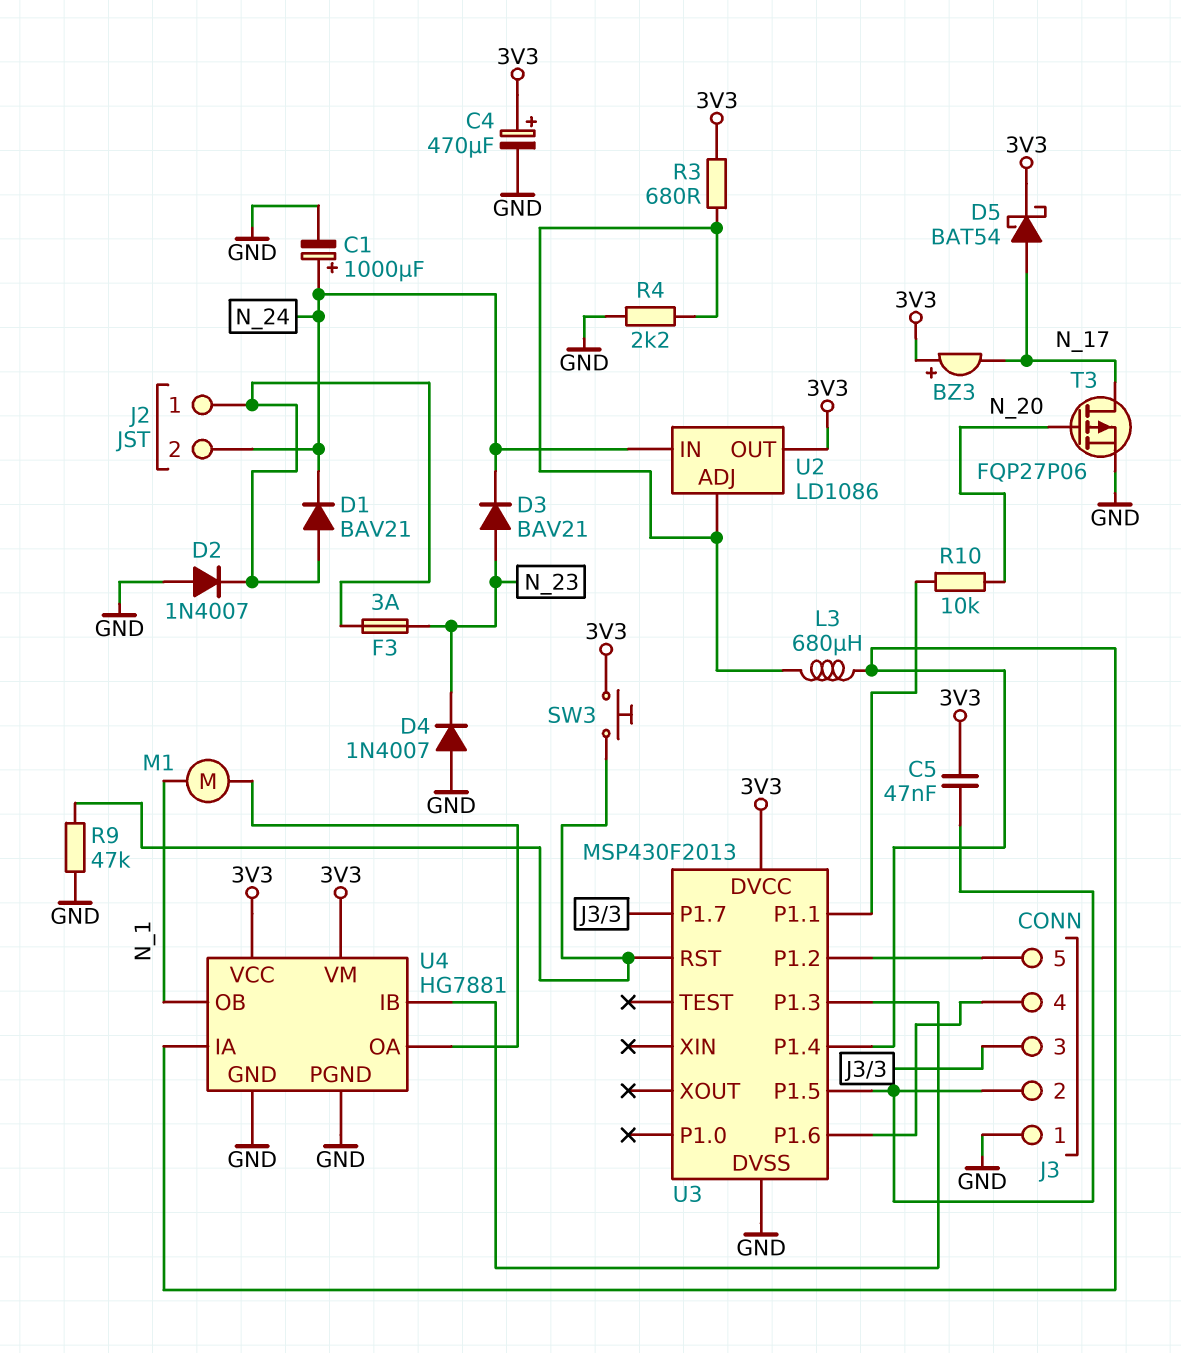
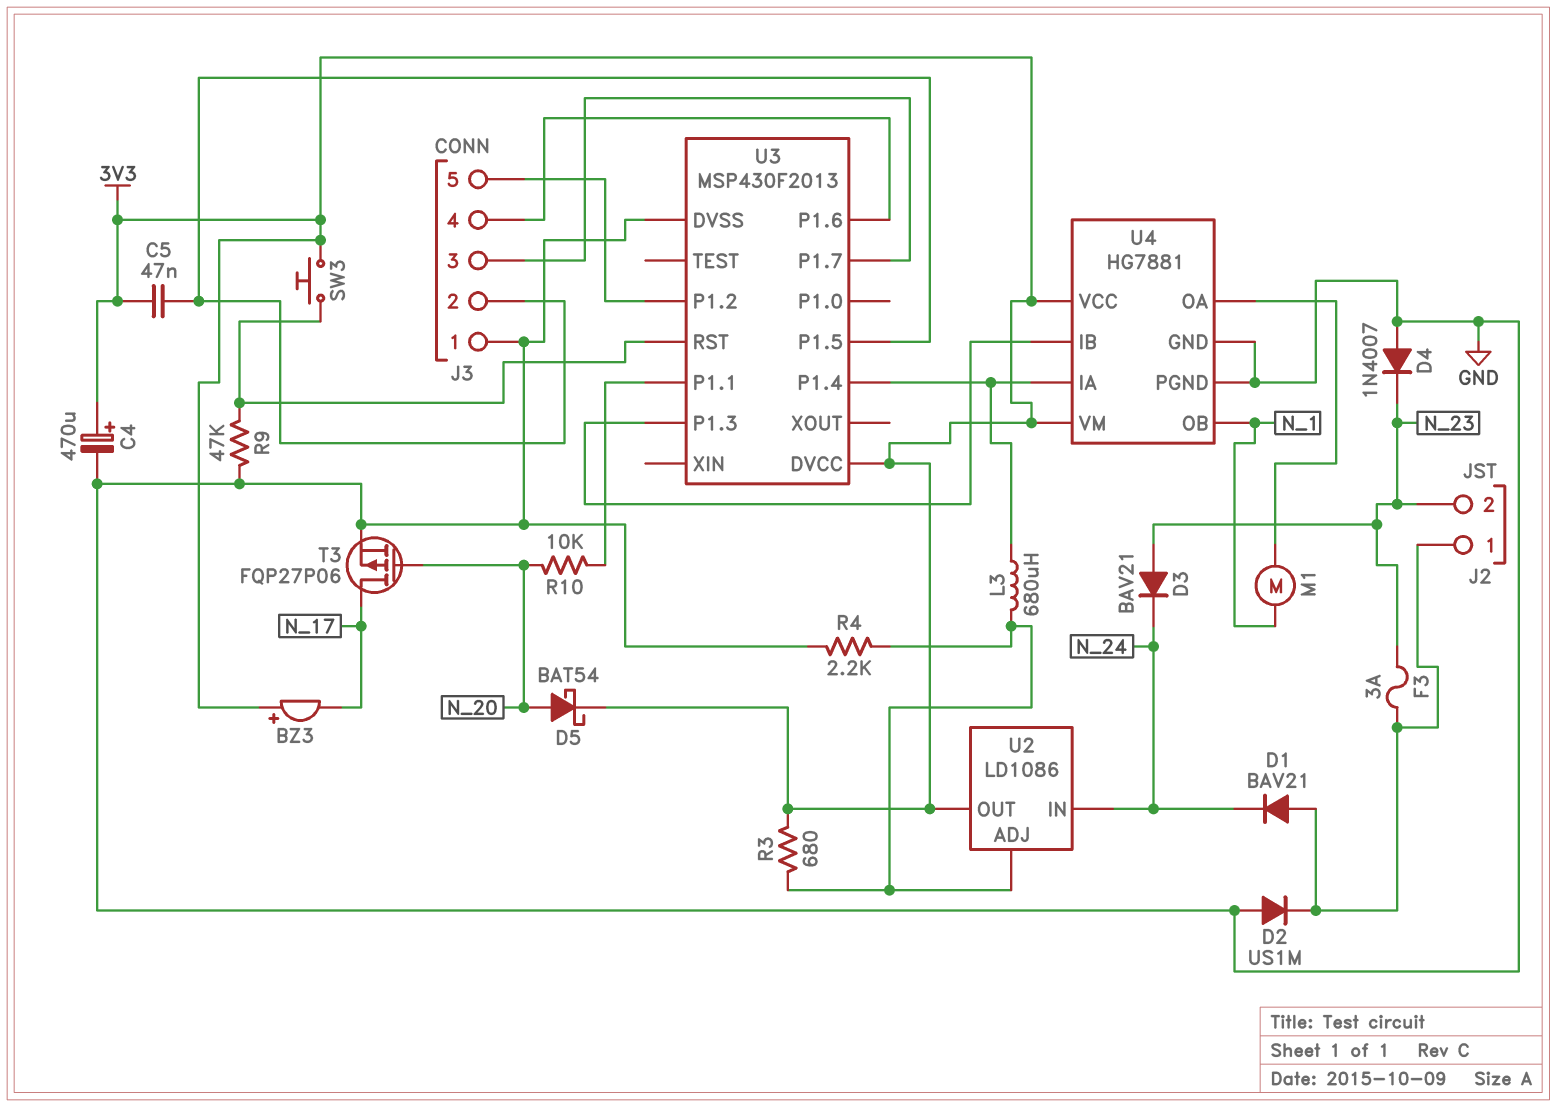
C1: 1000uF (plus N_24, minus GND) -> none
D2: diode 1N4007 (A GND, K J2/1) -> diode US1M (A GND, K J2/1)
D5: schottky BAT54 (A N_17, K 3V3) -> schottky BAT54 (A N_20, K 3V3)
J2 pin 2: N_24 -> N_23

